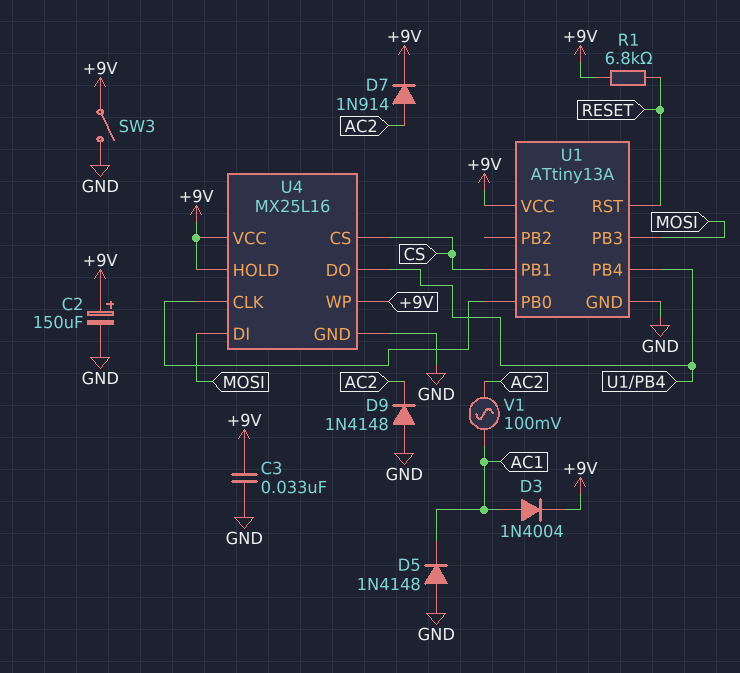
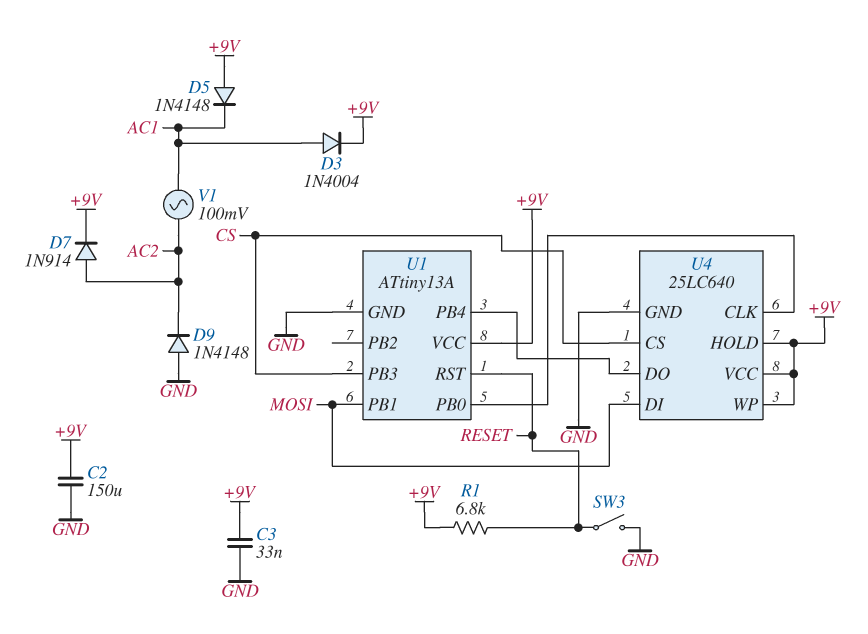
C2: 150uF (plus +9V, minus GND) -> 150uF (+9V, GND)
D5: diode 1N4148 (A GND, K AC1) -> diode 1N4148 (A +9V, K AC1)
SW3: switch (+9V, GND) -> switch (GND, RESET)
U1 pin PB1: CS -> MOSI
U1 pin PB3: MOSI -> CS
U4: MX25L16 -> 25LC640

